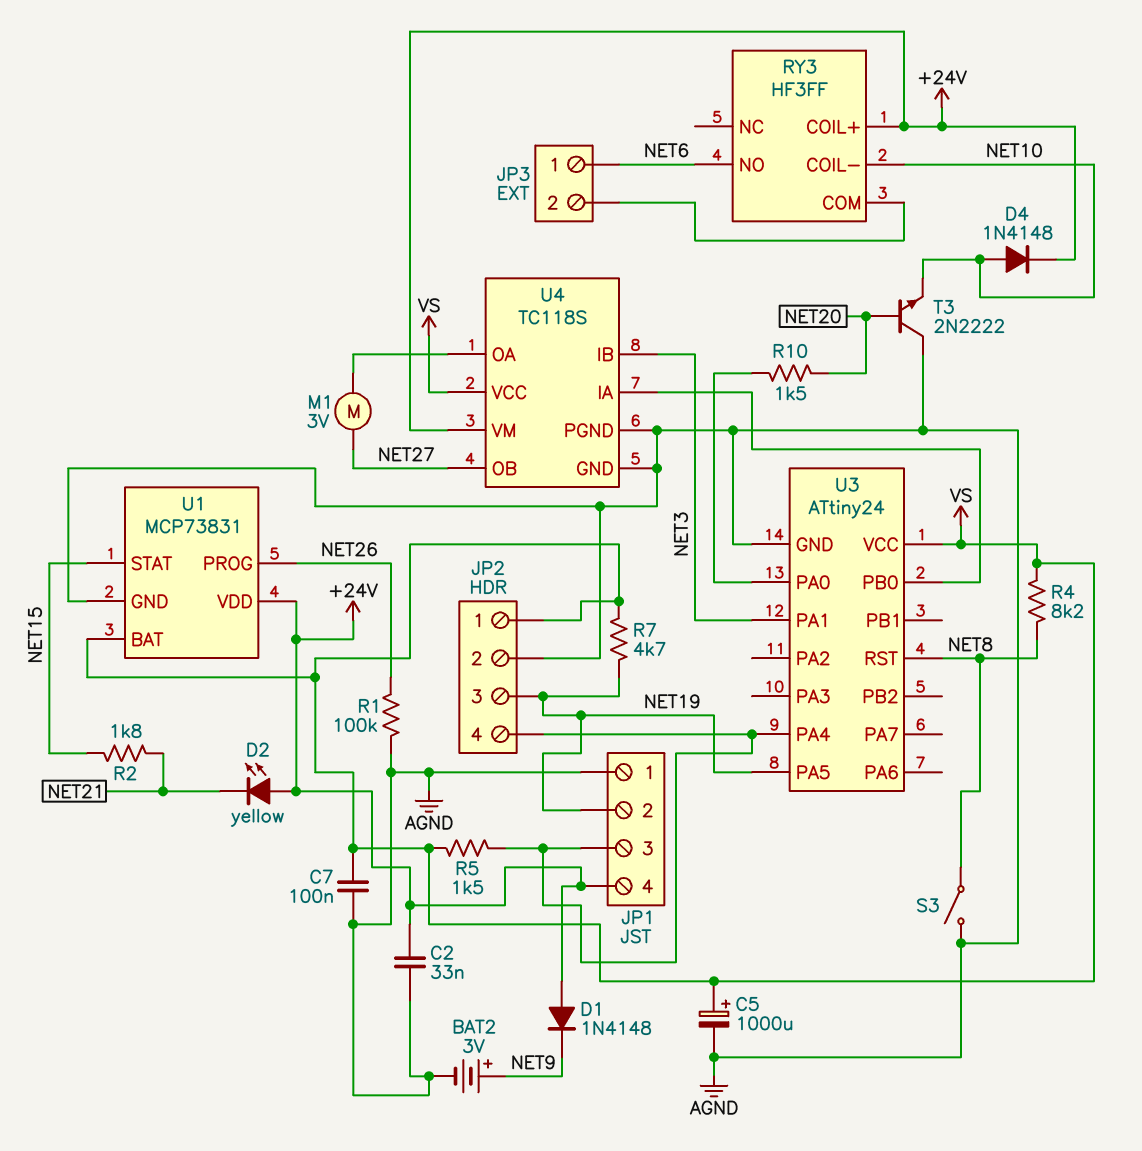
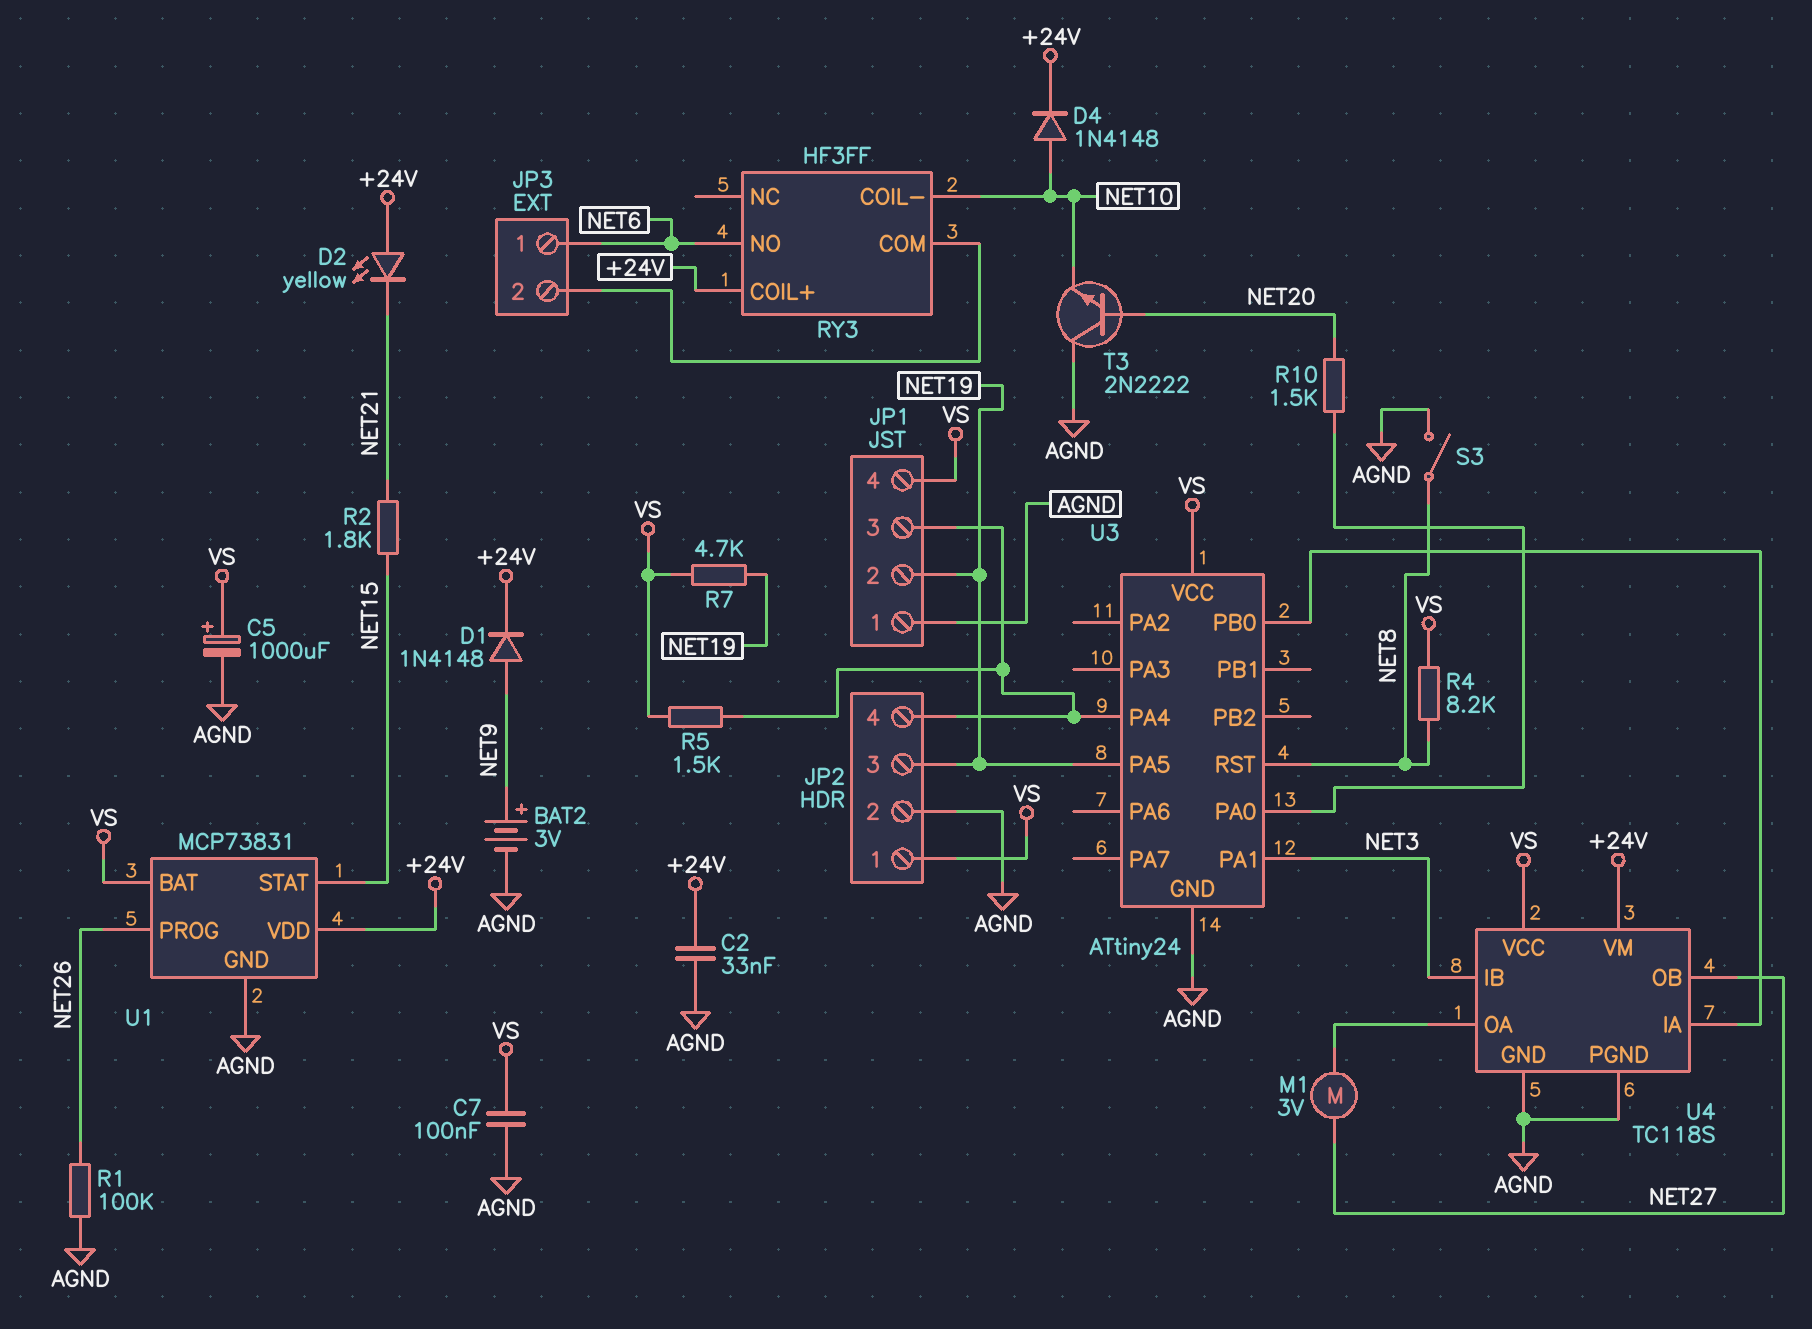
D1: diode 1N4148 (A +24V, K NET9) -> diode 1N4148 (A NET9, K +24V)
JP1 pin 4: +24V -> VS

